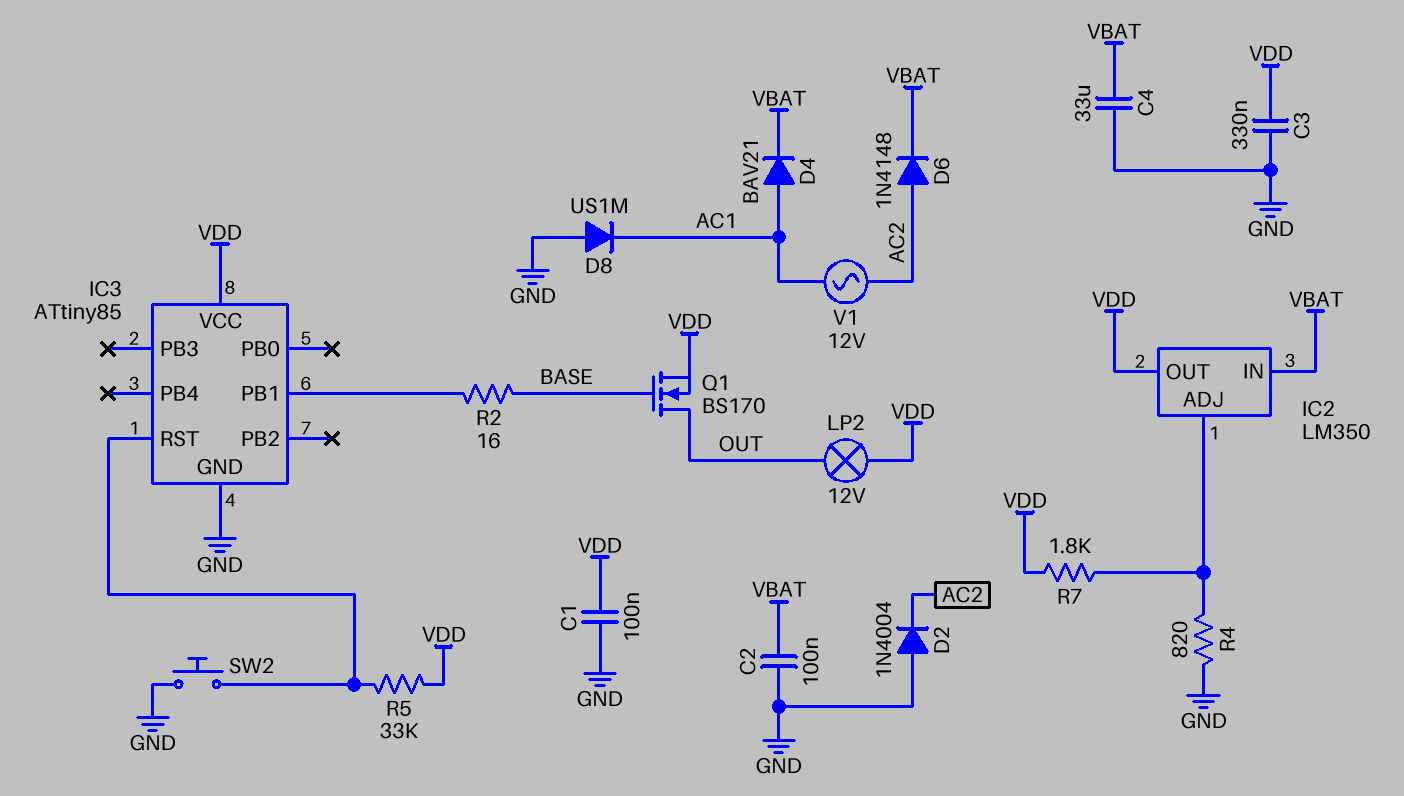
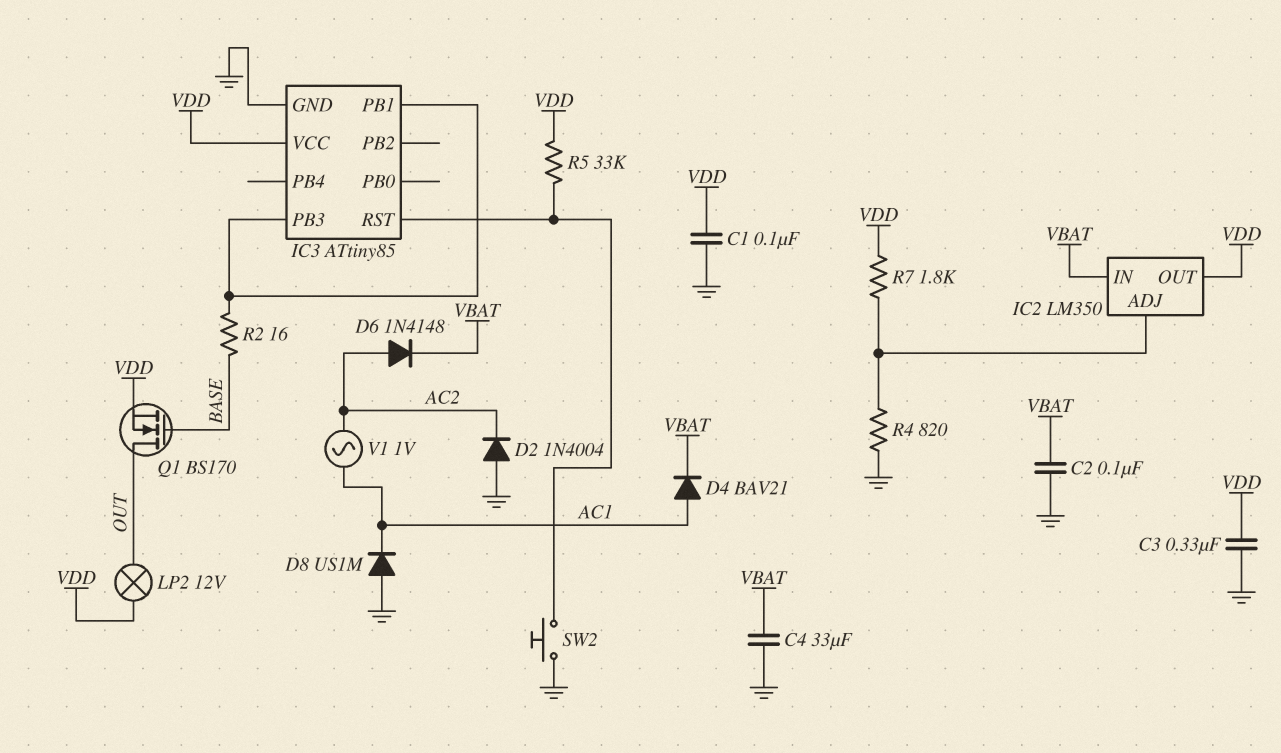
IC3 pin PB3: none -> IC3/PB1
V1: AC 12V (AC1, AC2) -> AC 1V (AC1, AC2)

